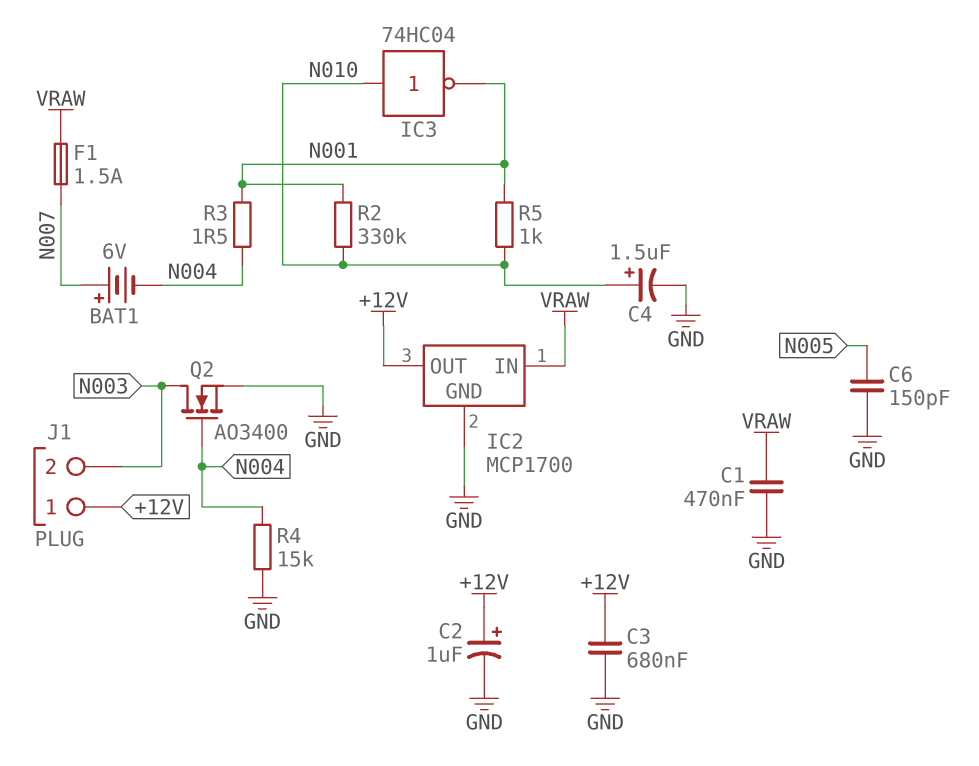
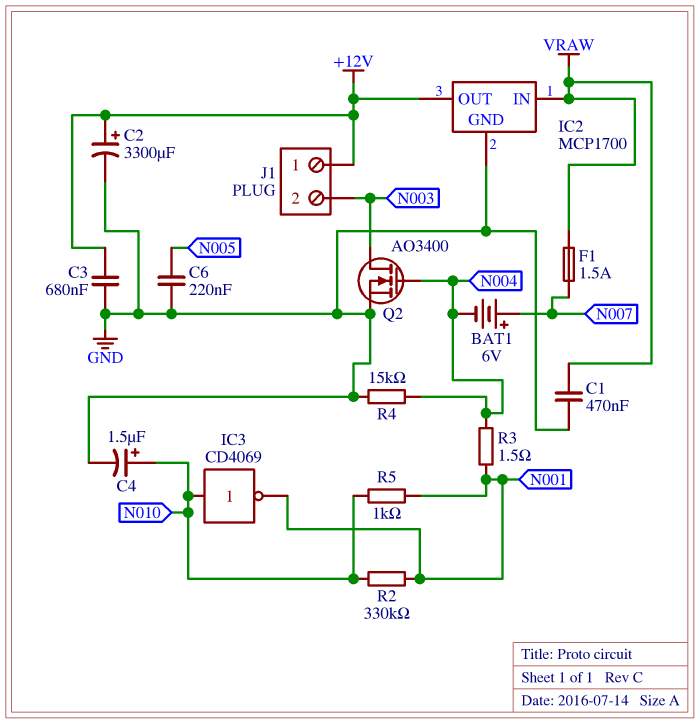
C2: 1uF (plus +12V, minus GND) -> 3300uF (plus +12V, minus GND)
C6: 150pF (GND, N005) -> 220nF (GND, N005)
IC3: NOT 74HC04 (in N010, out N001) -> NOT CD4069 (in N010, out N001)

